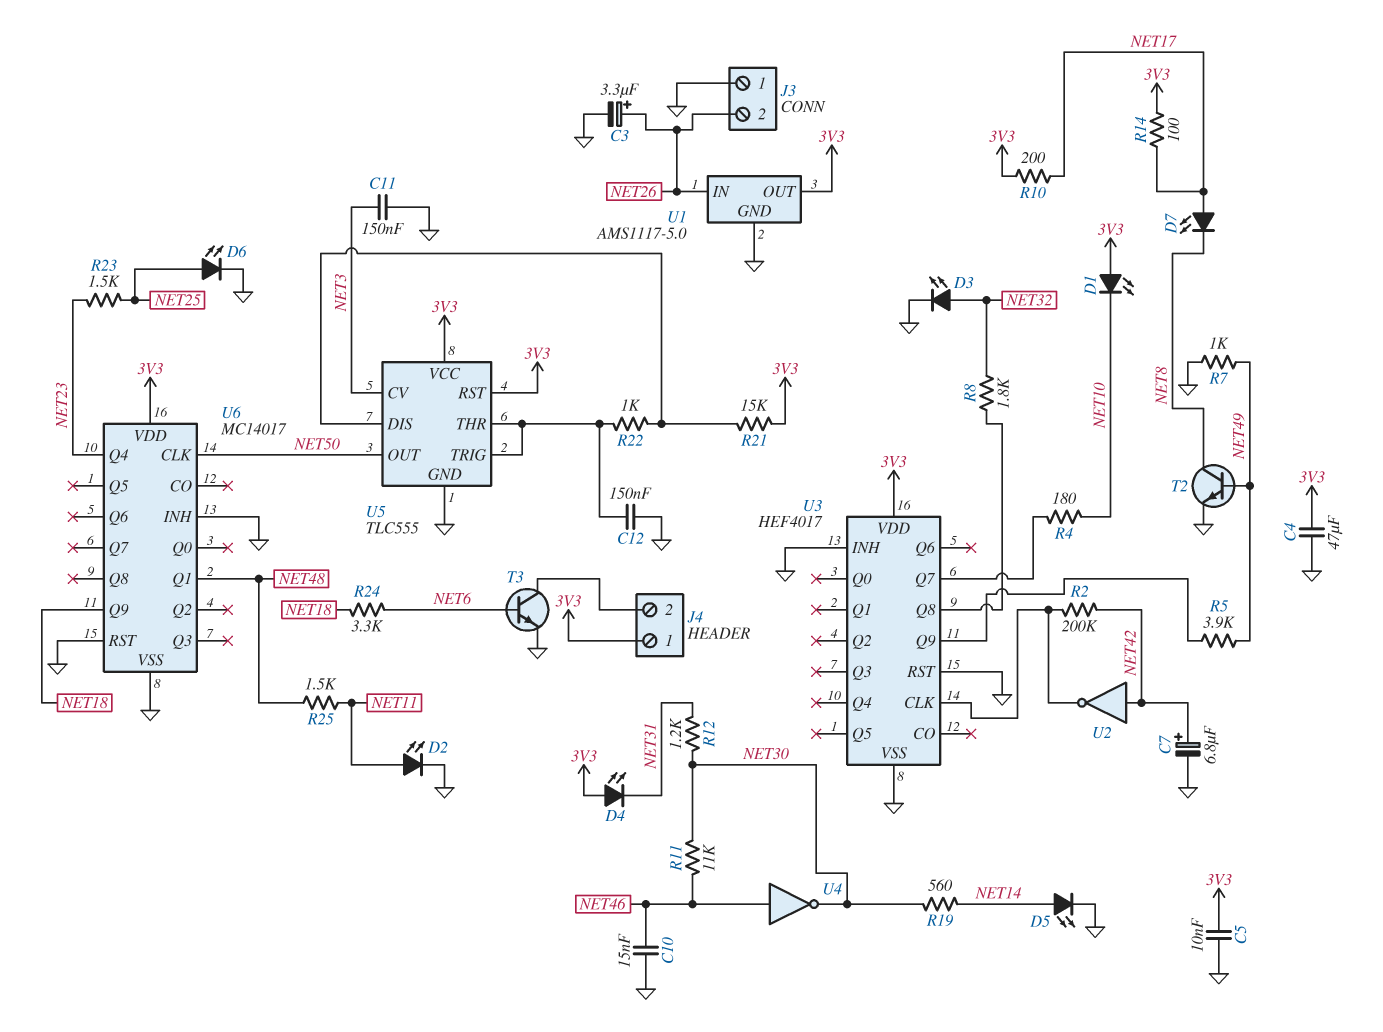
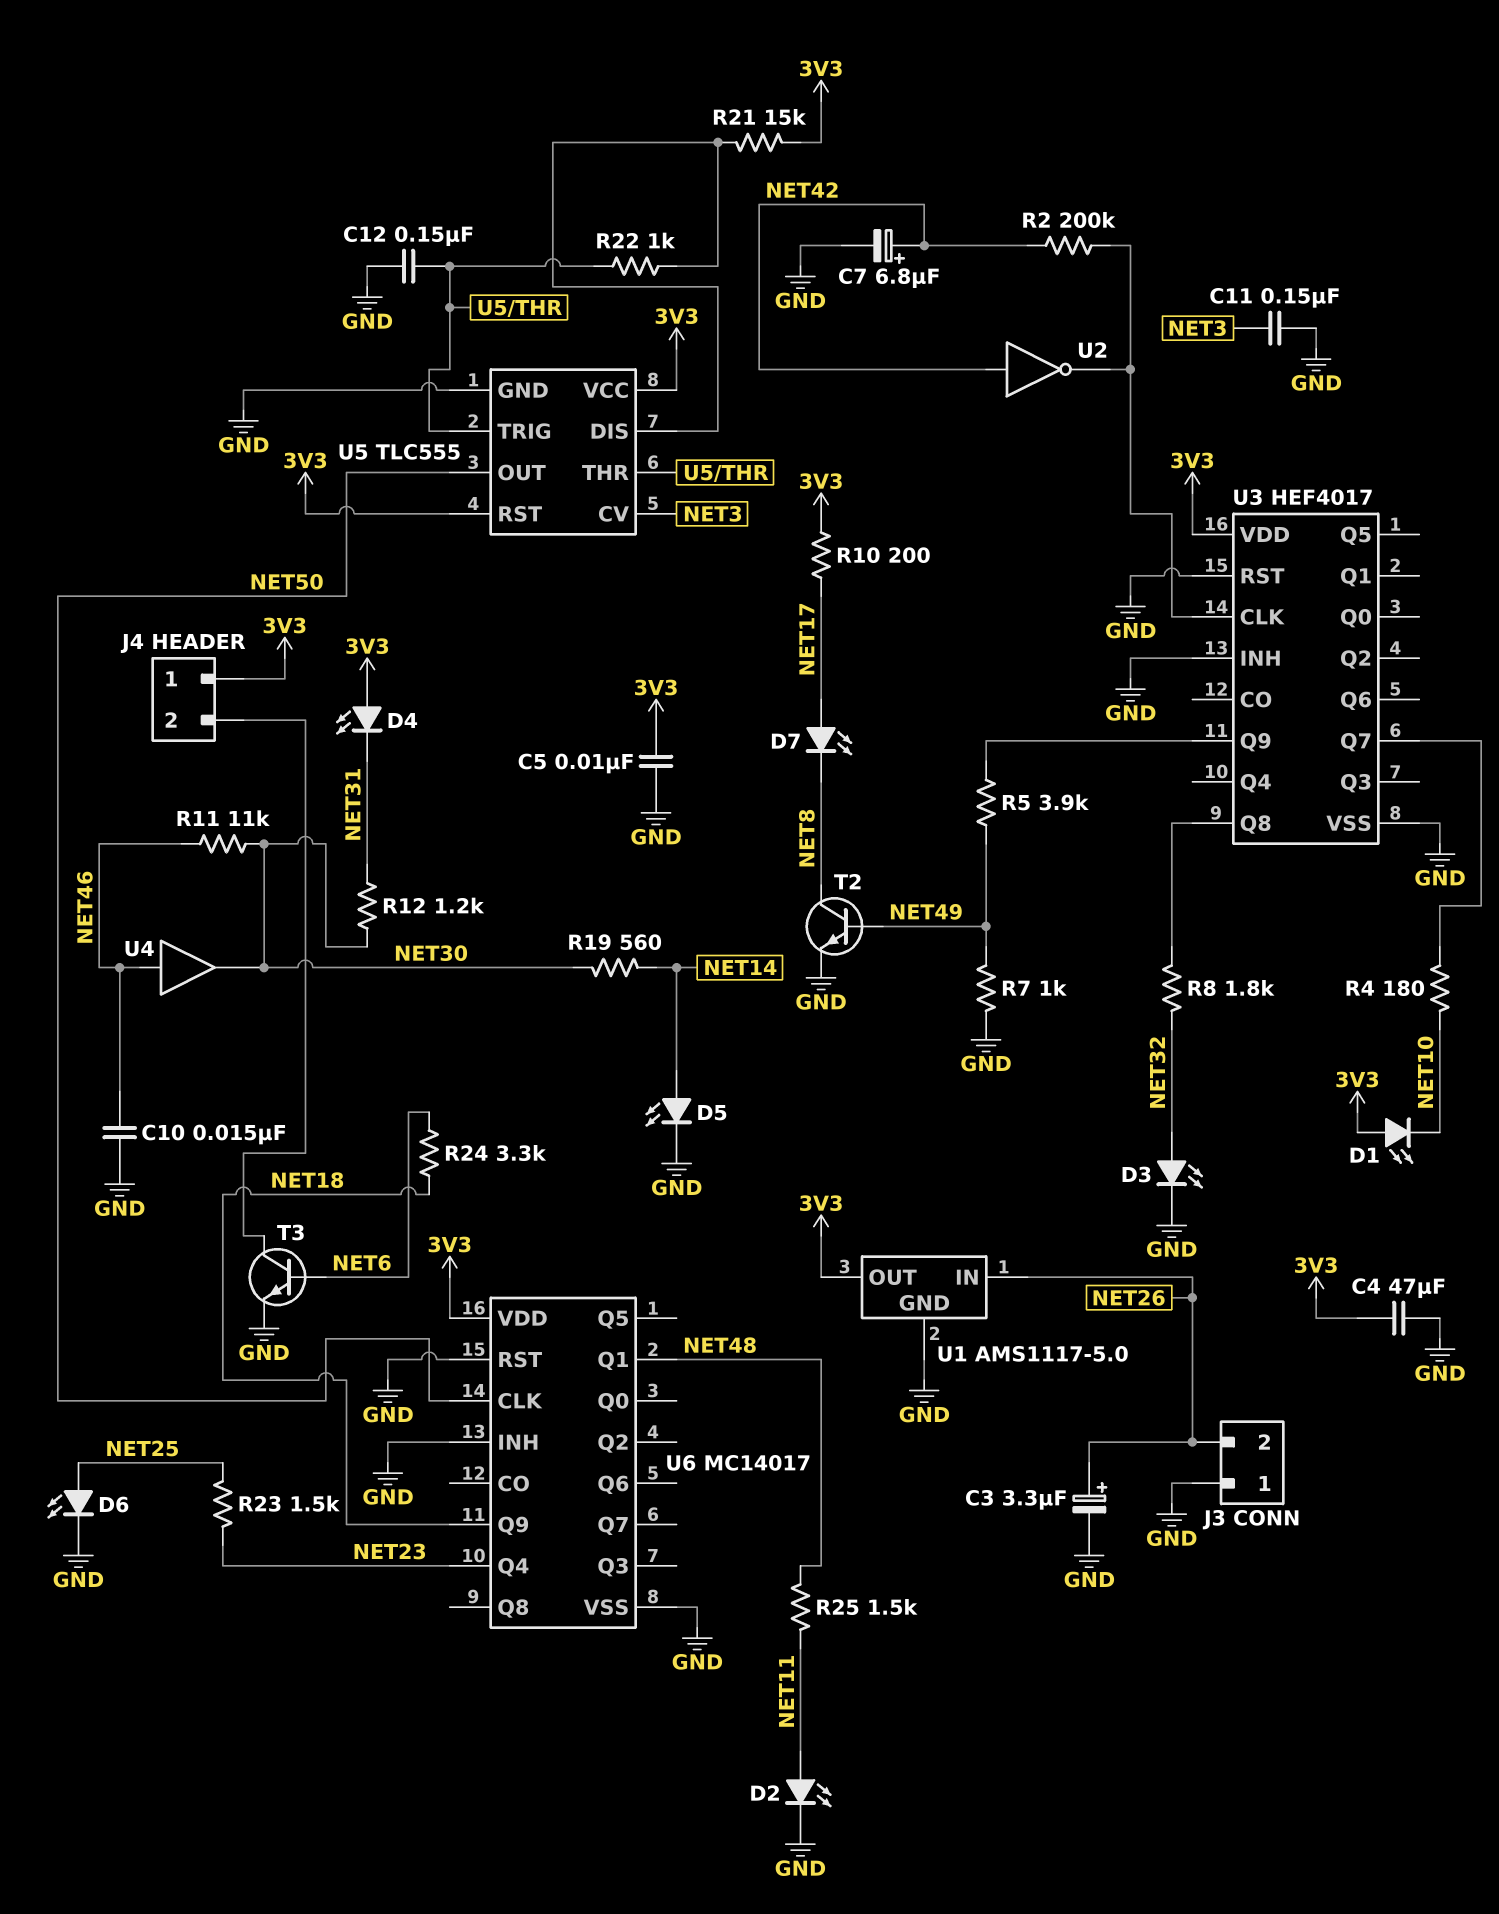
R14: 100 (3V3, NET17) -> none
U4: NOT (in NET46, out NET30) -> buffer (in NET46, out NET30)

